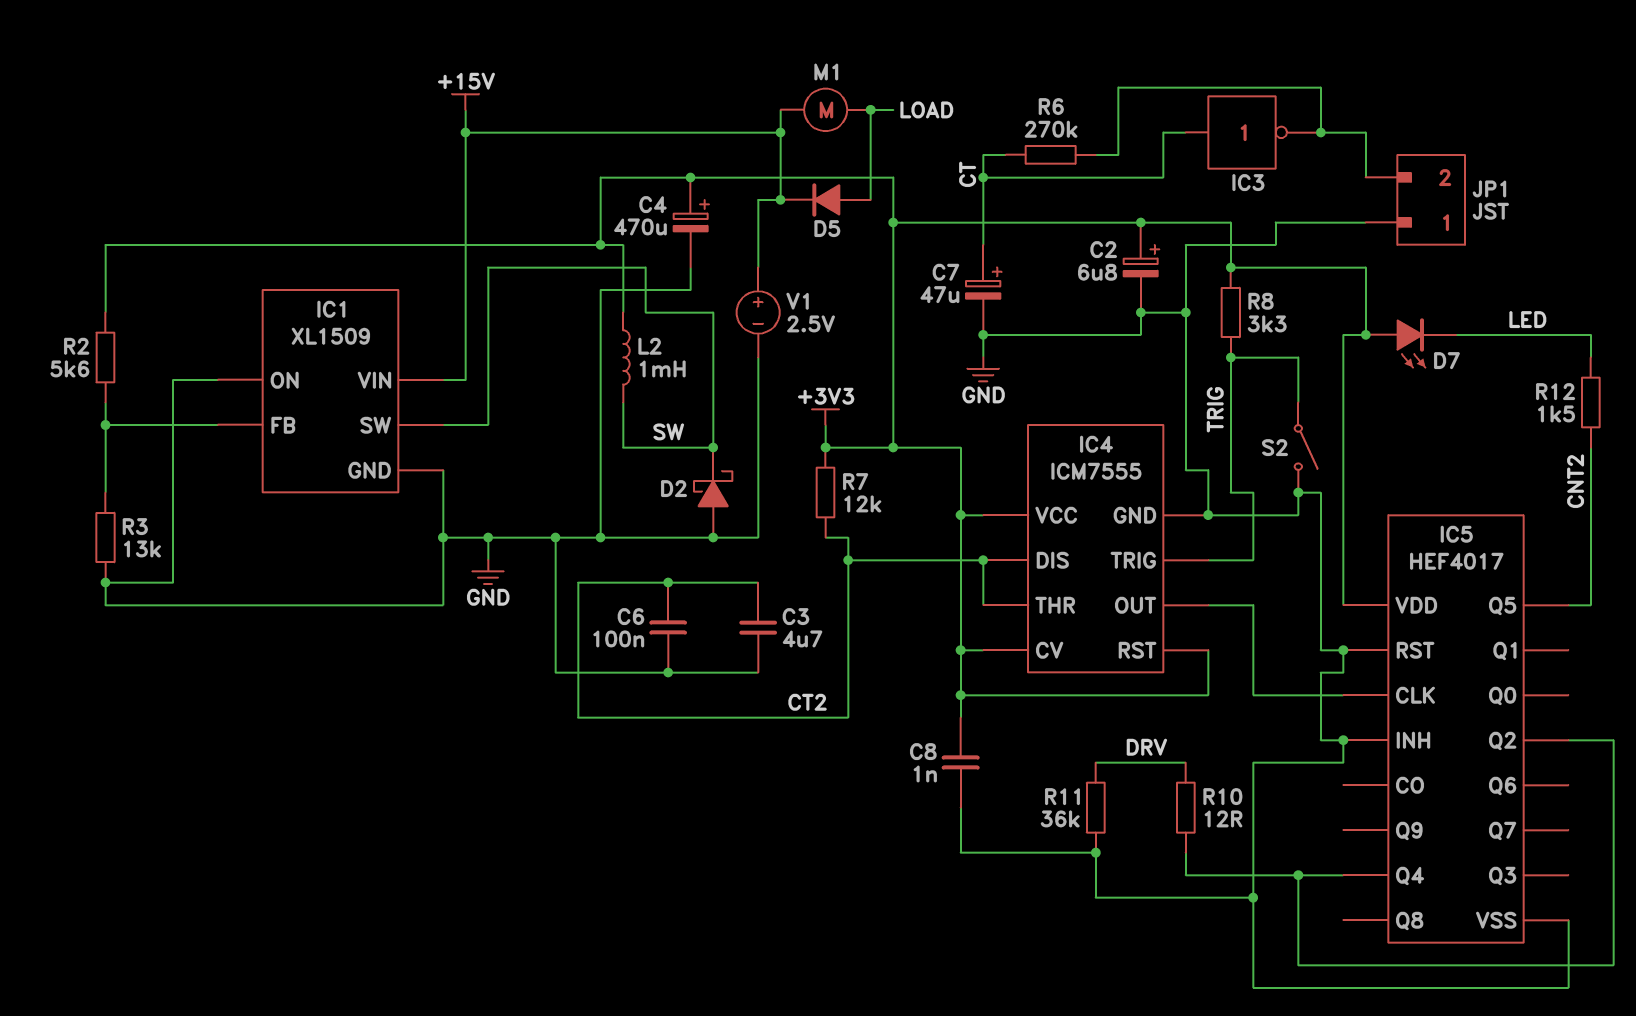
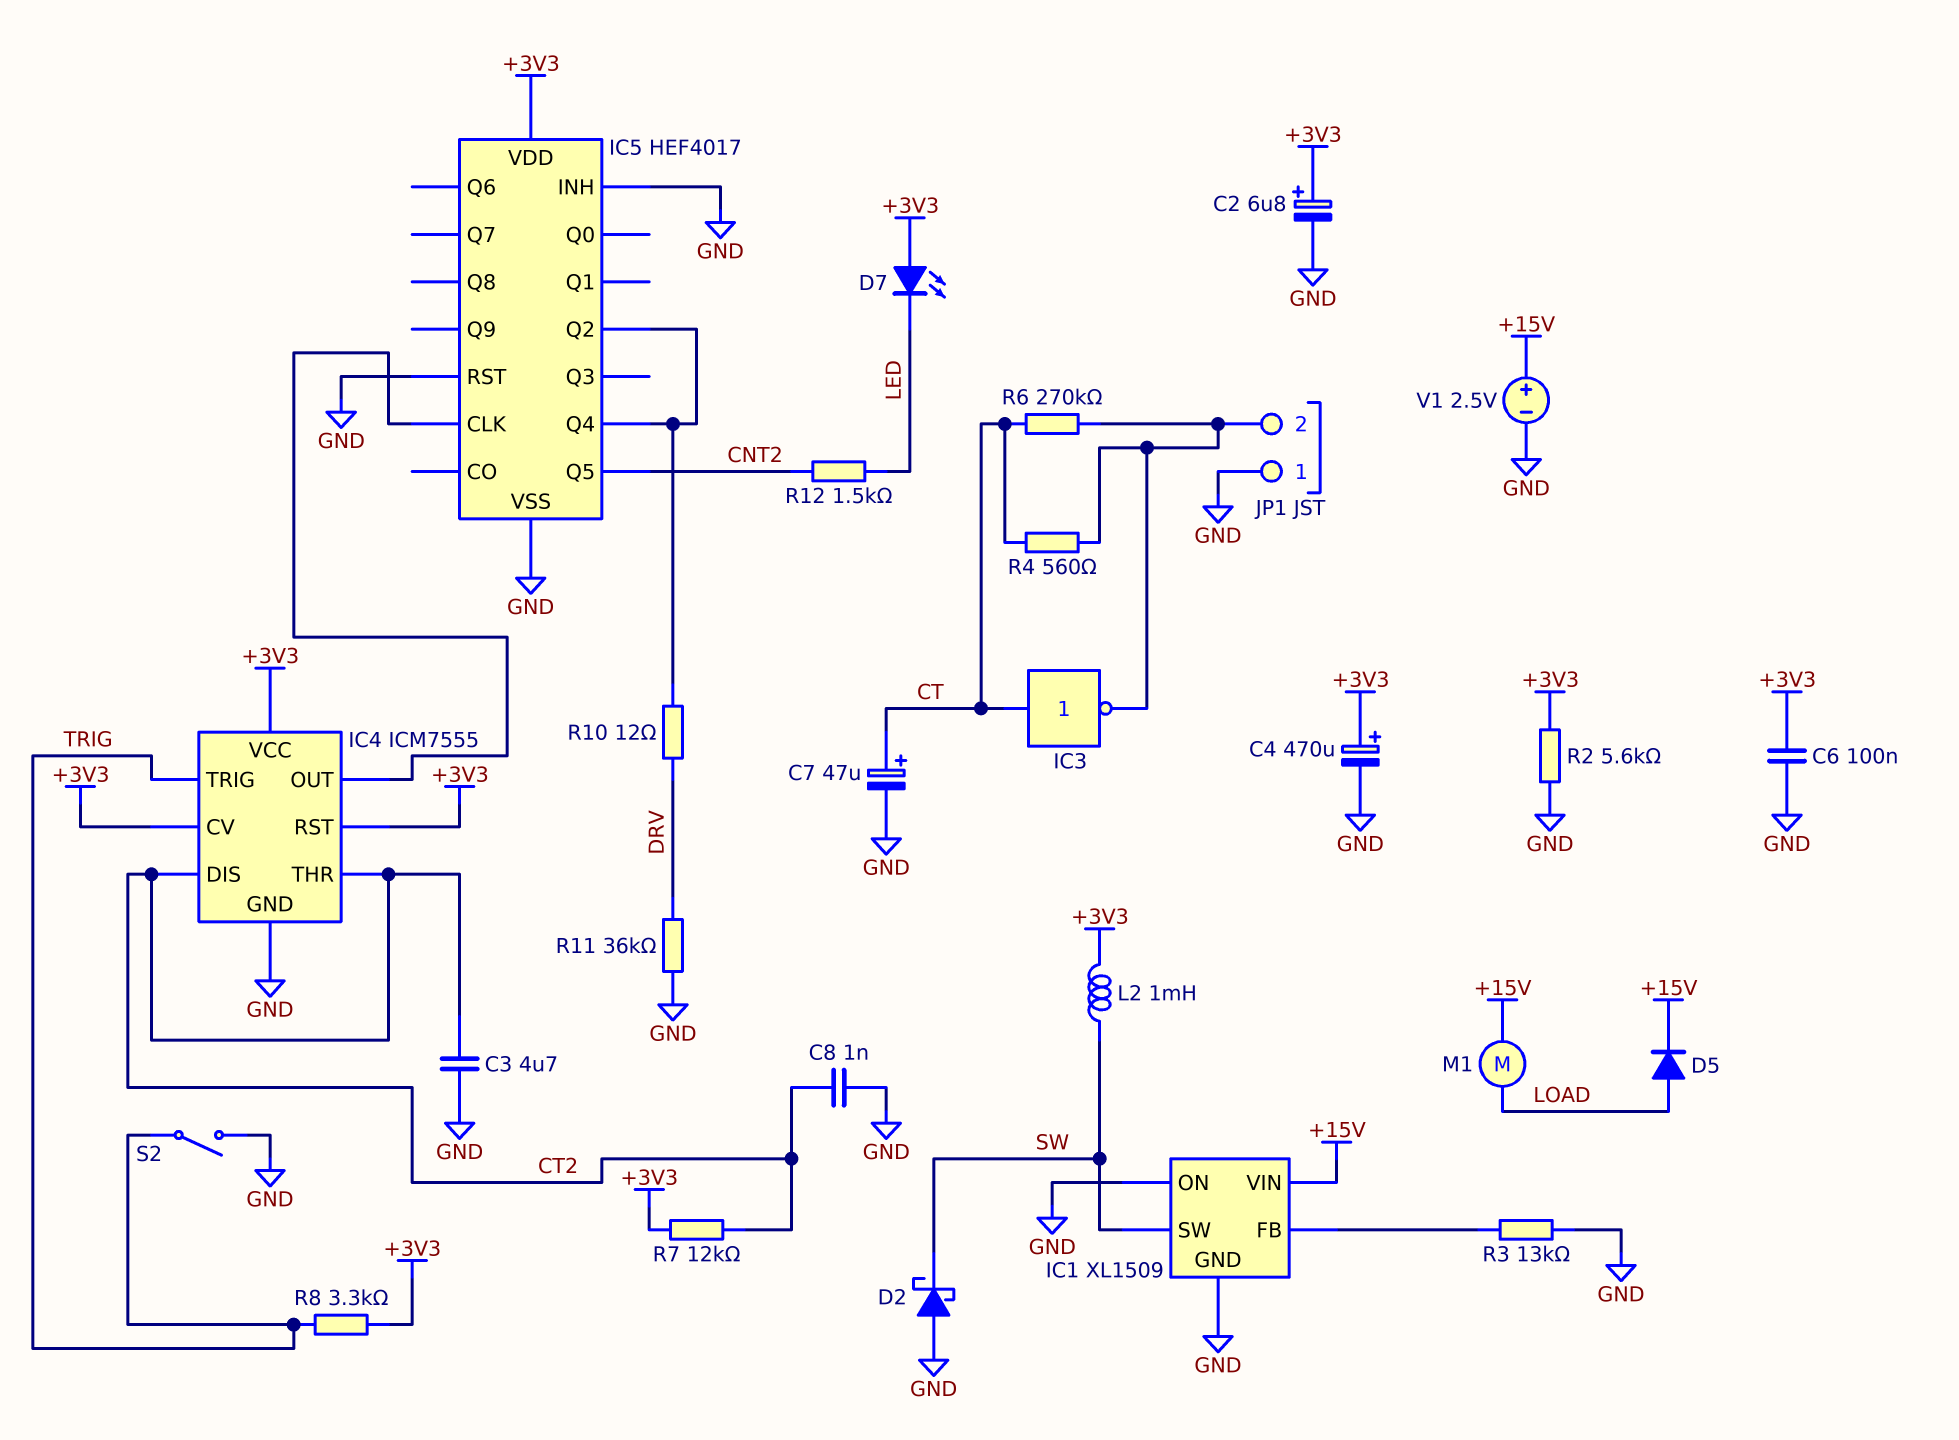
C6: 100nF (CT2, GND) -> 100nF (+3V3, GND)
C8: 1nF (+3V3, GND) -> 1nF (CT2, GND)
R2: 5.6k (+3V3, IC1/FB) -> 5.6k (+3V3, GND)
R4: none -> 560 (CT, JP1/2)

